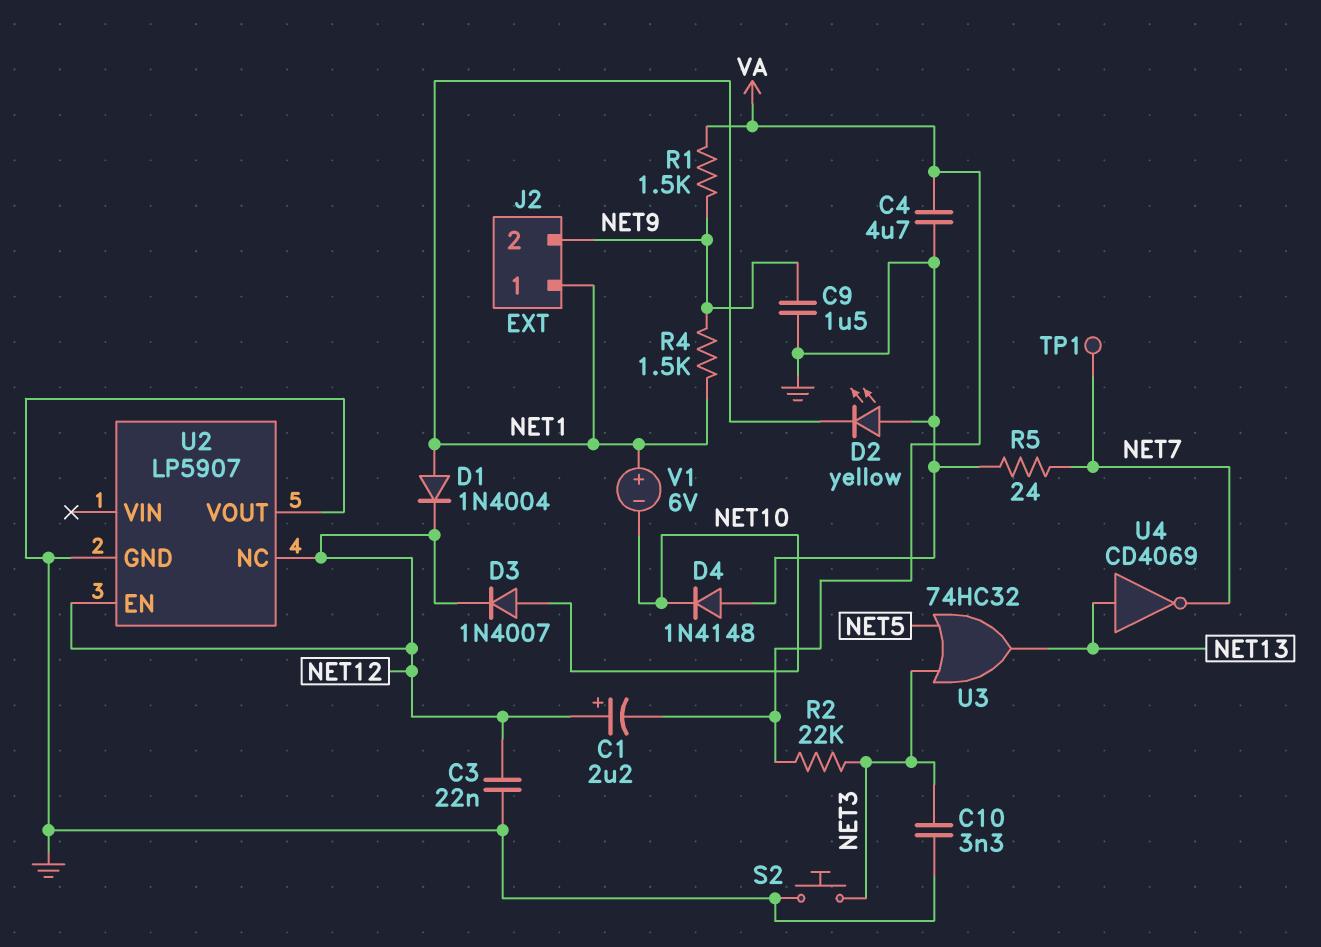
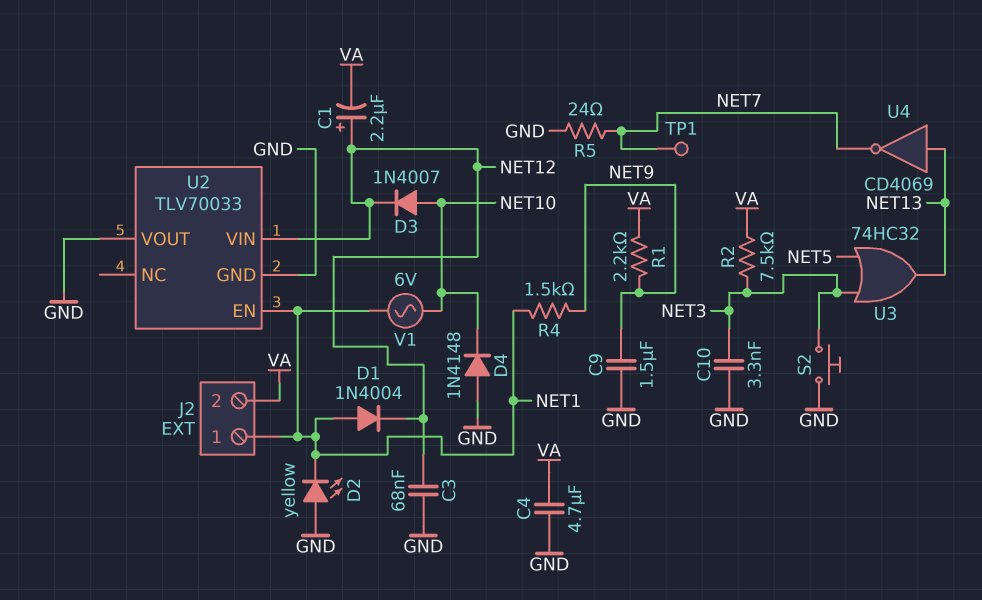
C3: 22nF (GND, NET12) -> 68nF (GND, NET12)
J2 pin 2: NET9 -> VA
R1: 1.5k (NET9, VA) -> 2.2k (NET9, VA)
R2: 22k (NET3, VA) -> 7.5k (NET3, VA)
U2: LP5907 -> TLV70033
U2 pin EN: NET12 -> NET1
U2 pin NC: NET12 -> none
U2 pin VIN: none -> NET12
V1: 6V (plus NET1, minus NET10) -> AC 6V (NET1, NET10)

